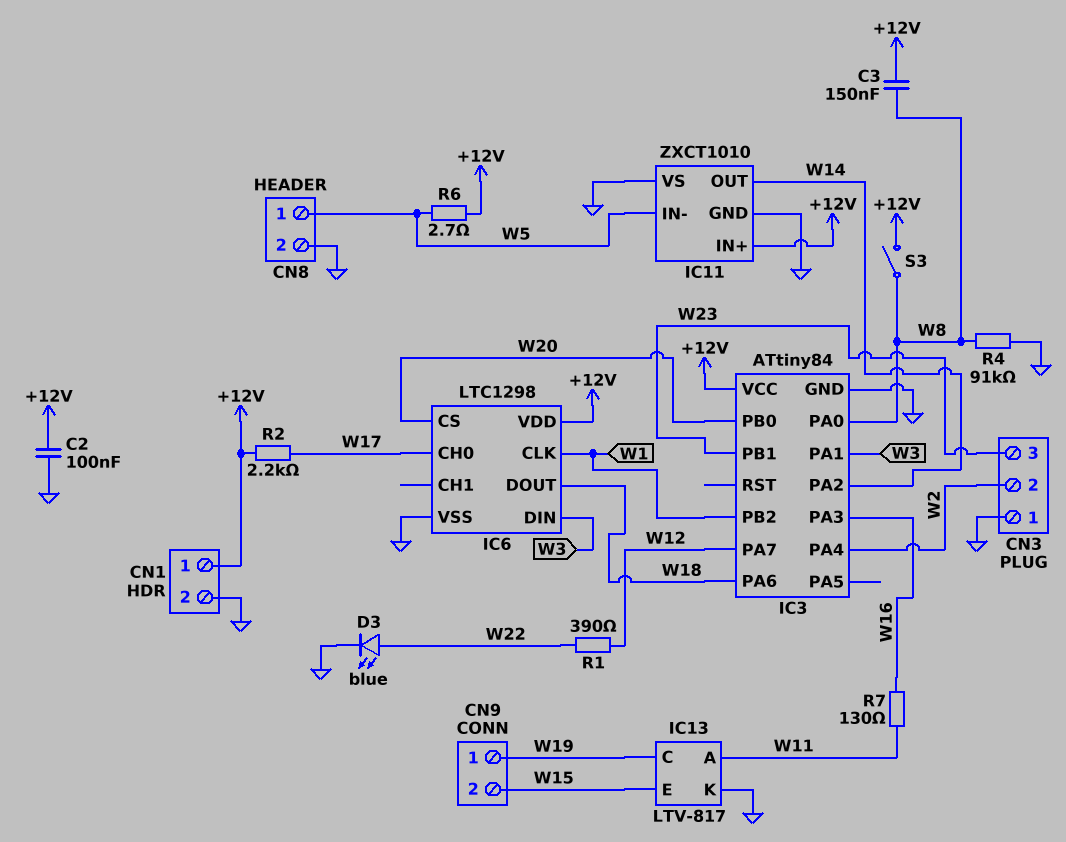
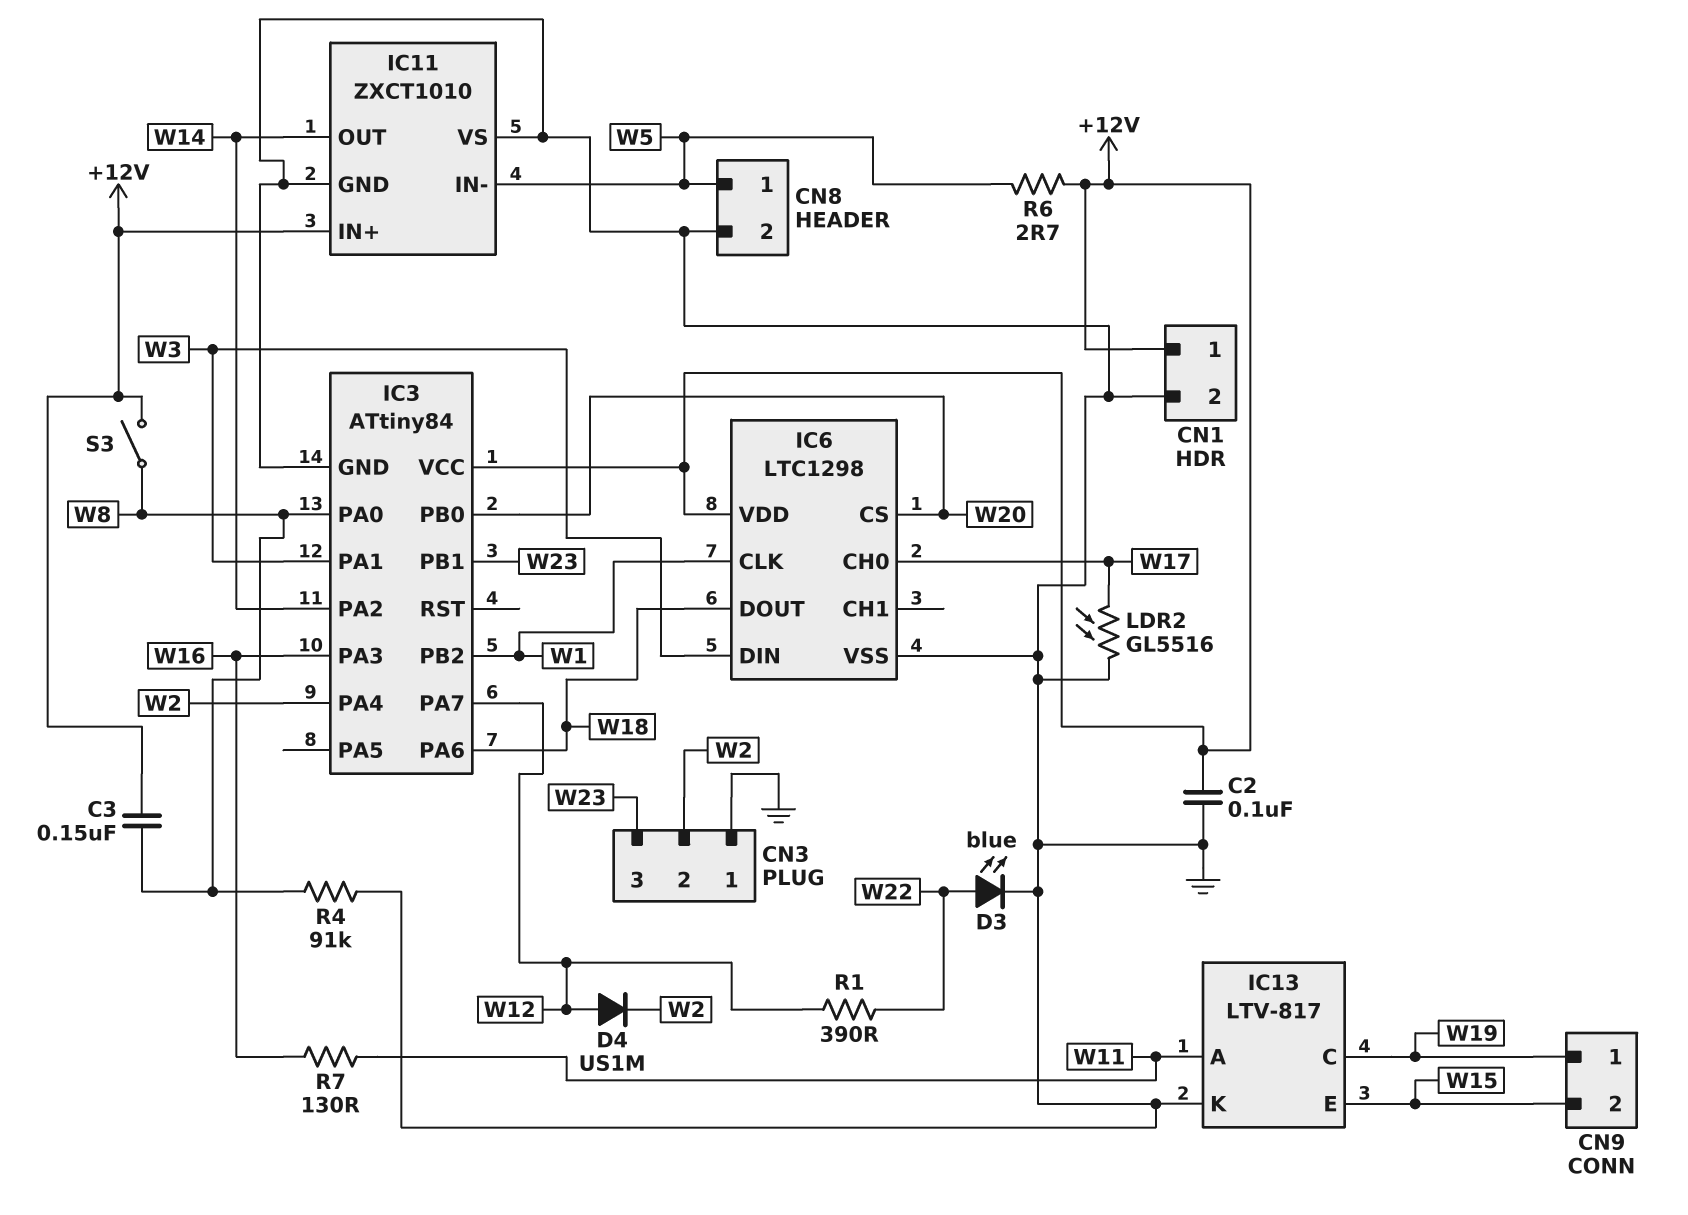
D4: none -> diode US1M (A W12, K W2)
LDR2: none -> GL5516 (GND, W17)
R2: 2.2k (+12V, W17) -> none

